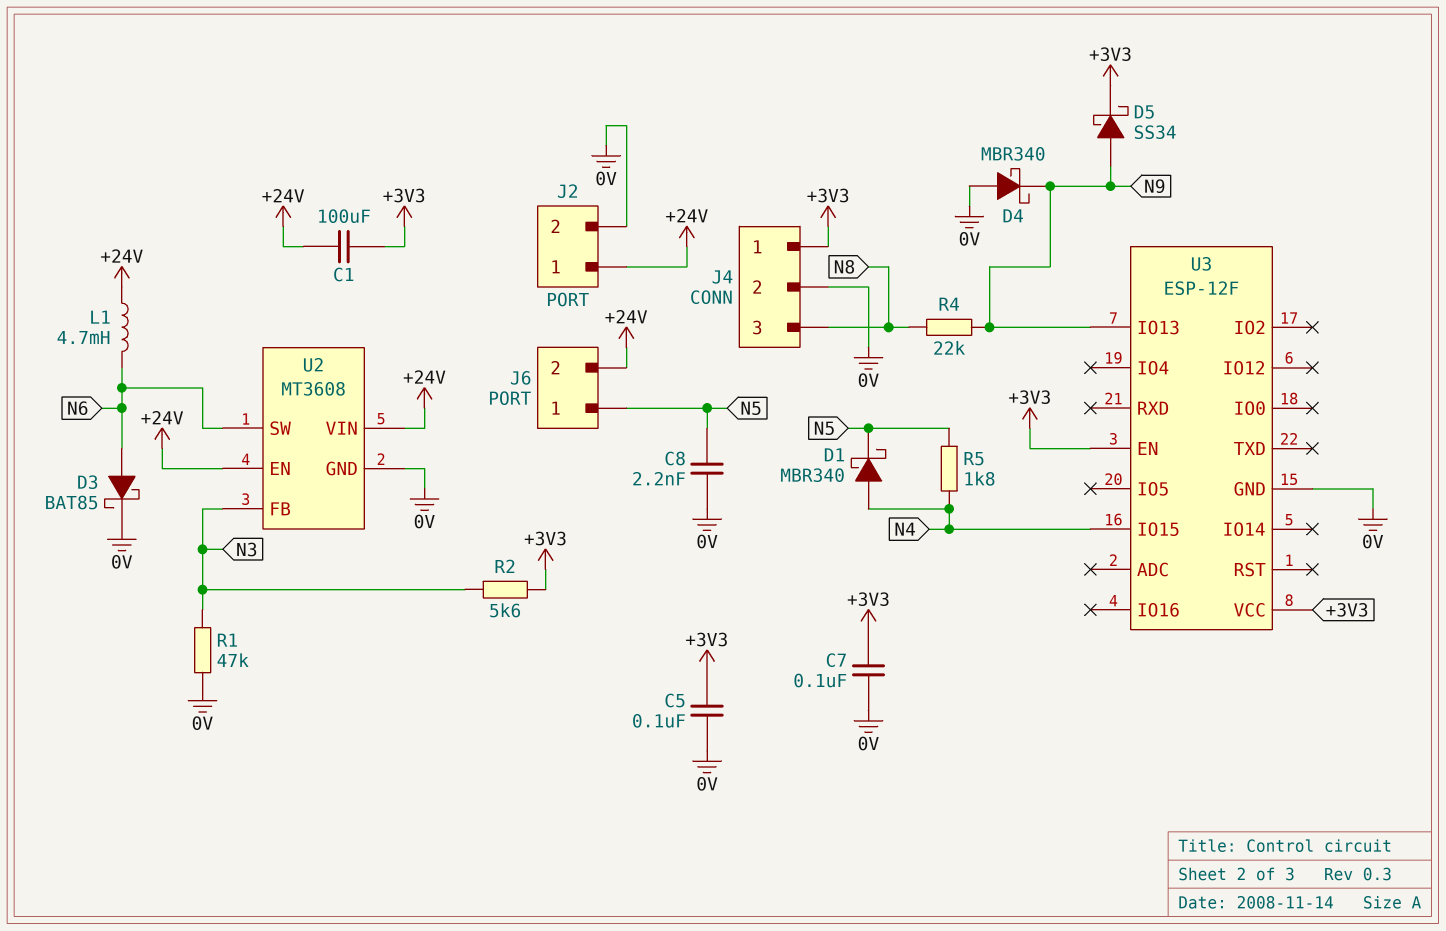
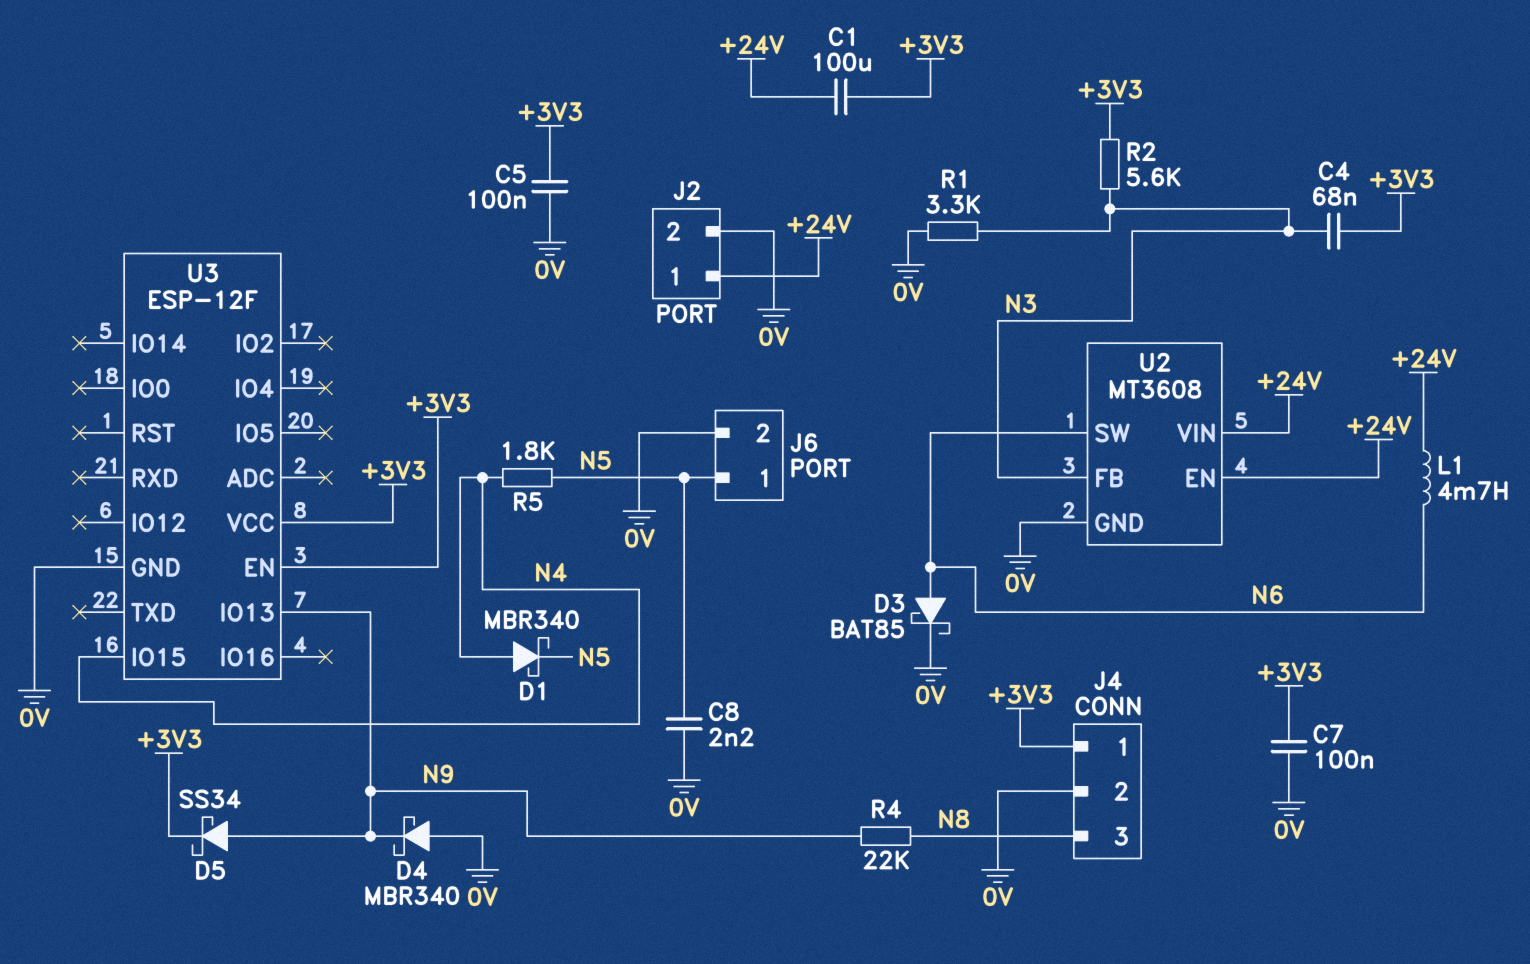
C4: none -> 68nF (+3V3, N3)
J6 pin 2: +24V -> 0V
R1: 47k (0V, N3) -> 3.3k (0V, N3)

